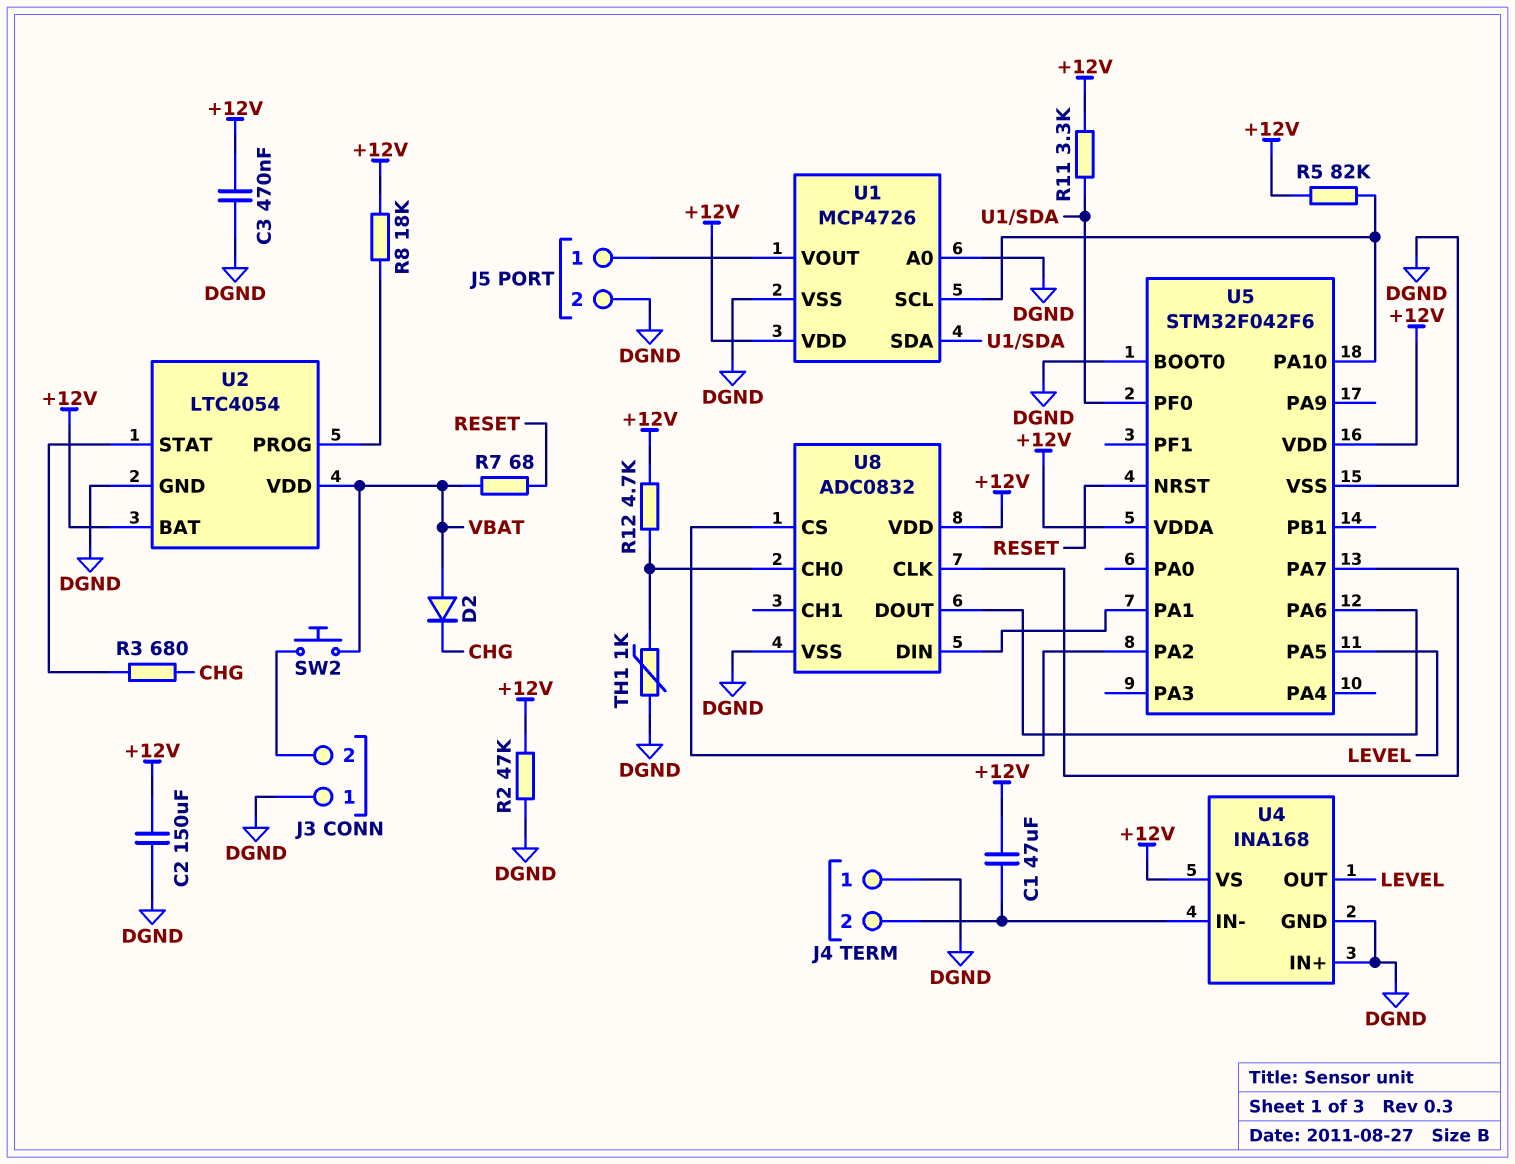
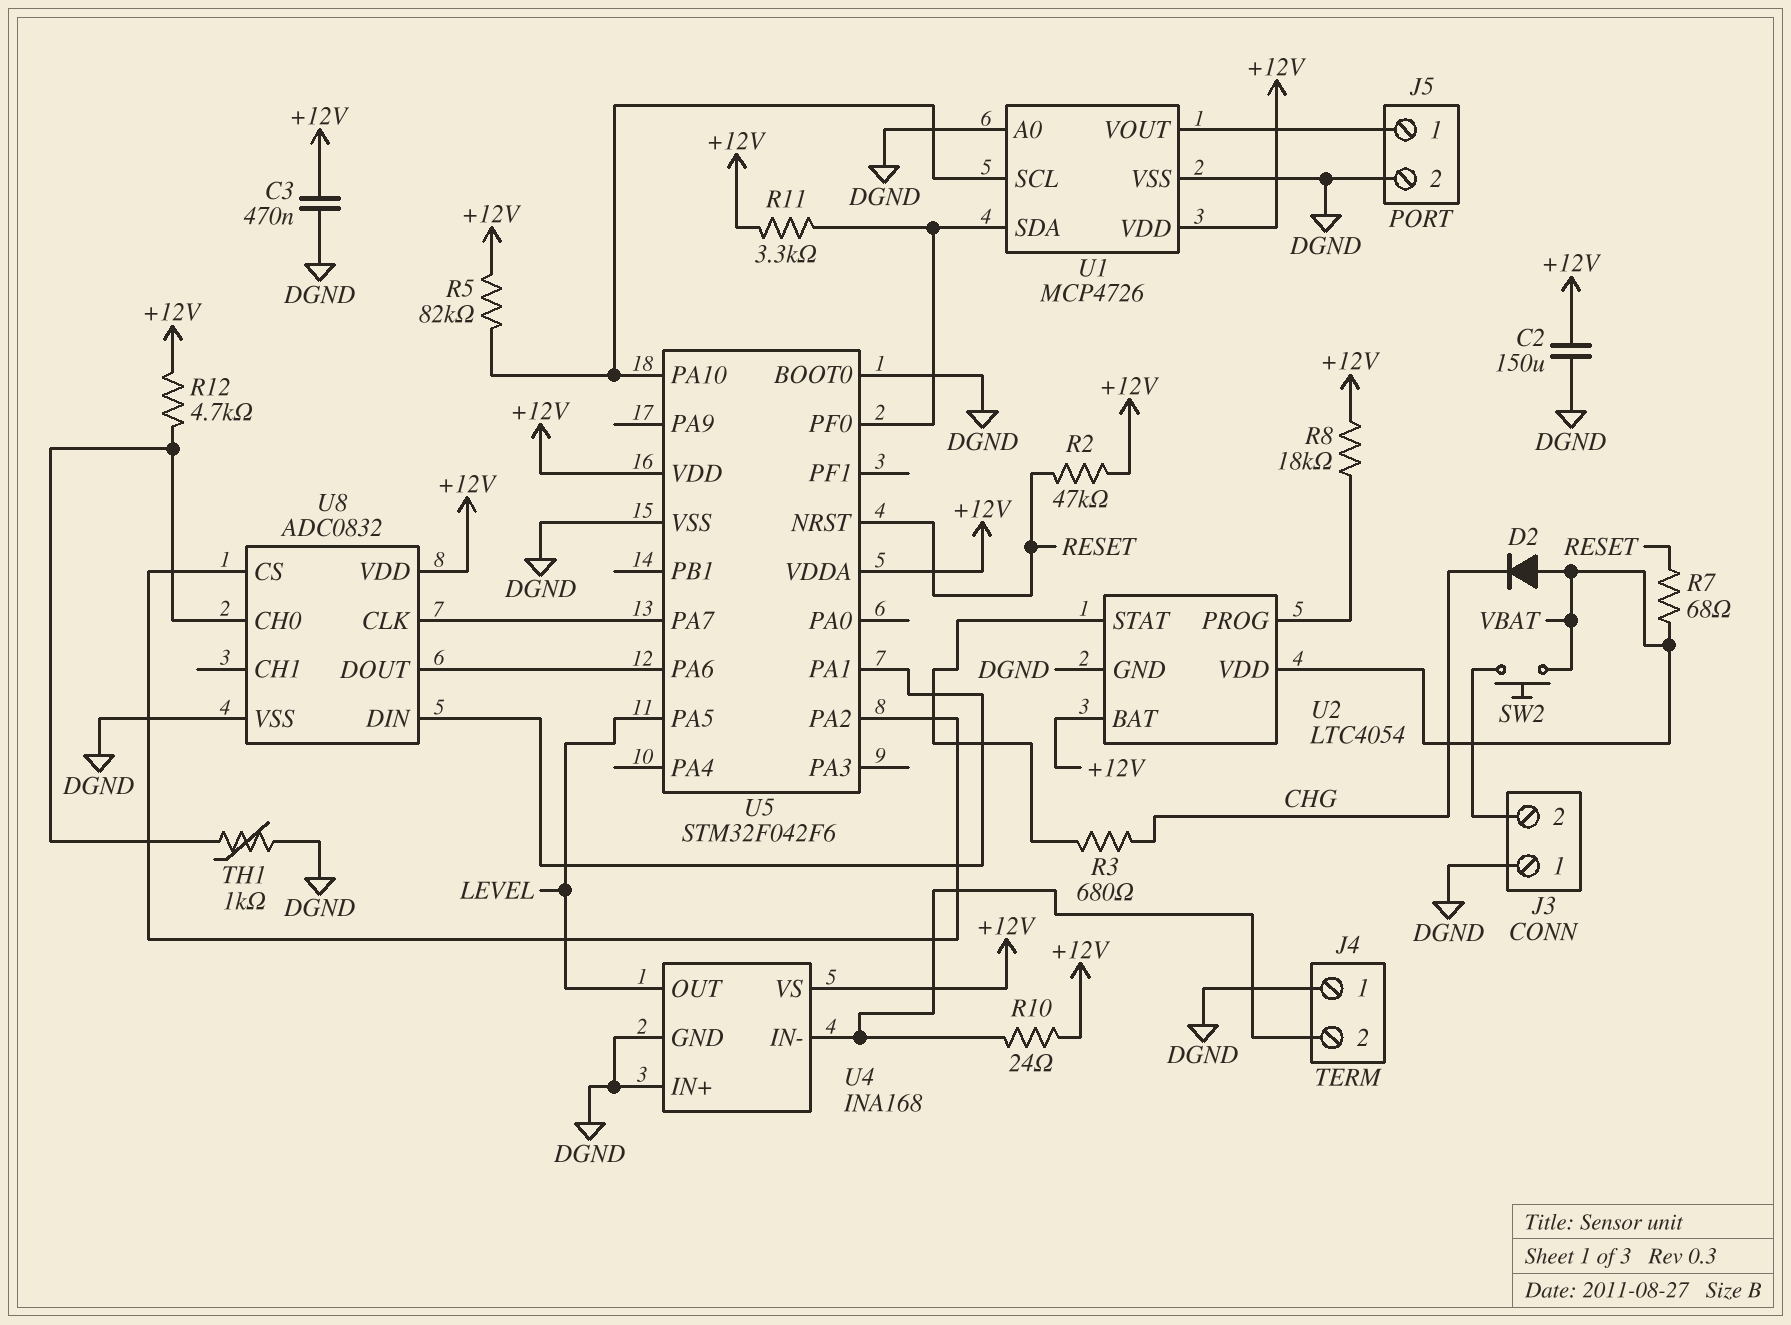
C1: 47uF (+12V, J4/2) -> none
R2: 47k (+12V, DGND) -> 47k (+12V, RESET)
R10: none -> 24 (+12V, J4/2)

